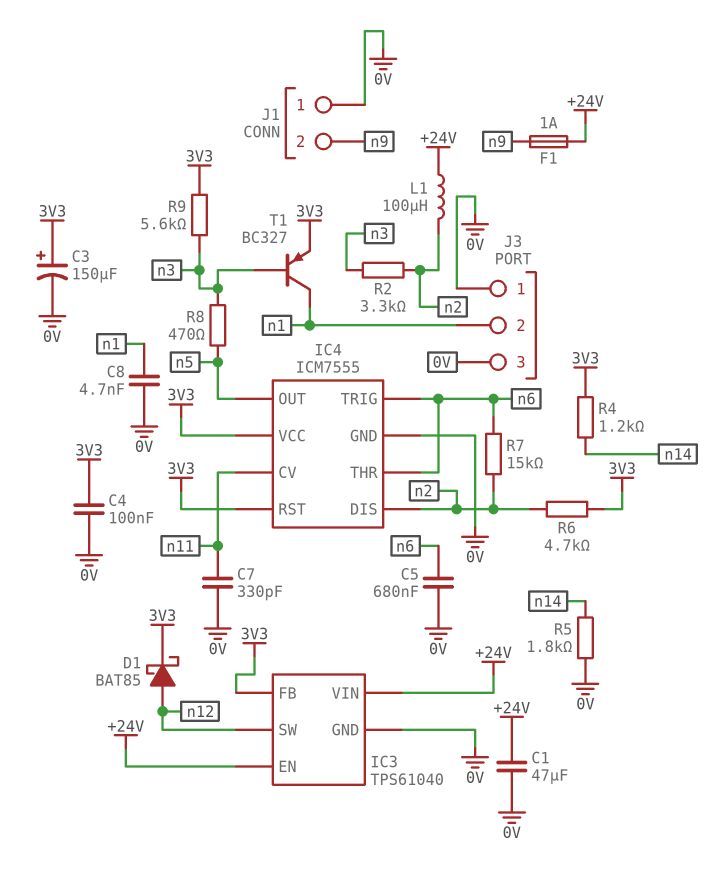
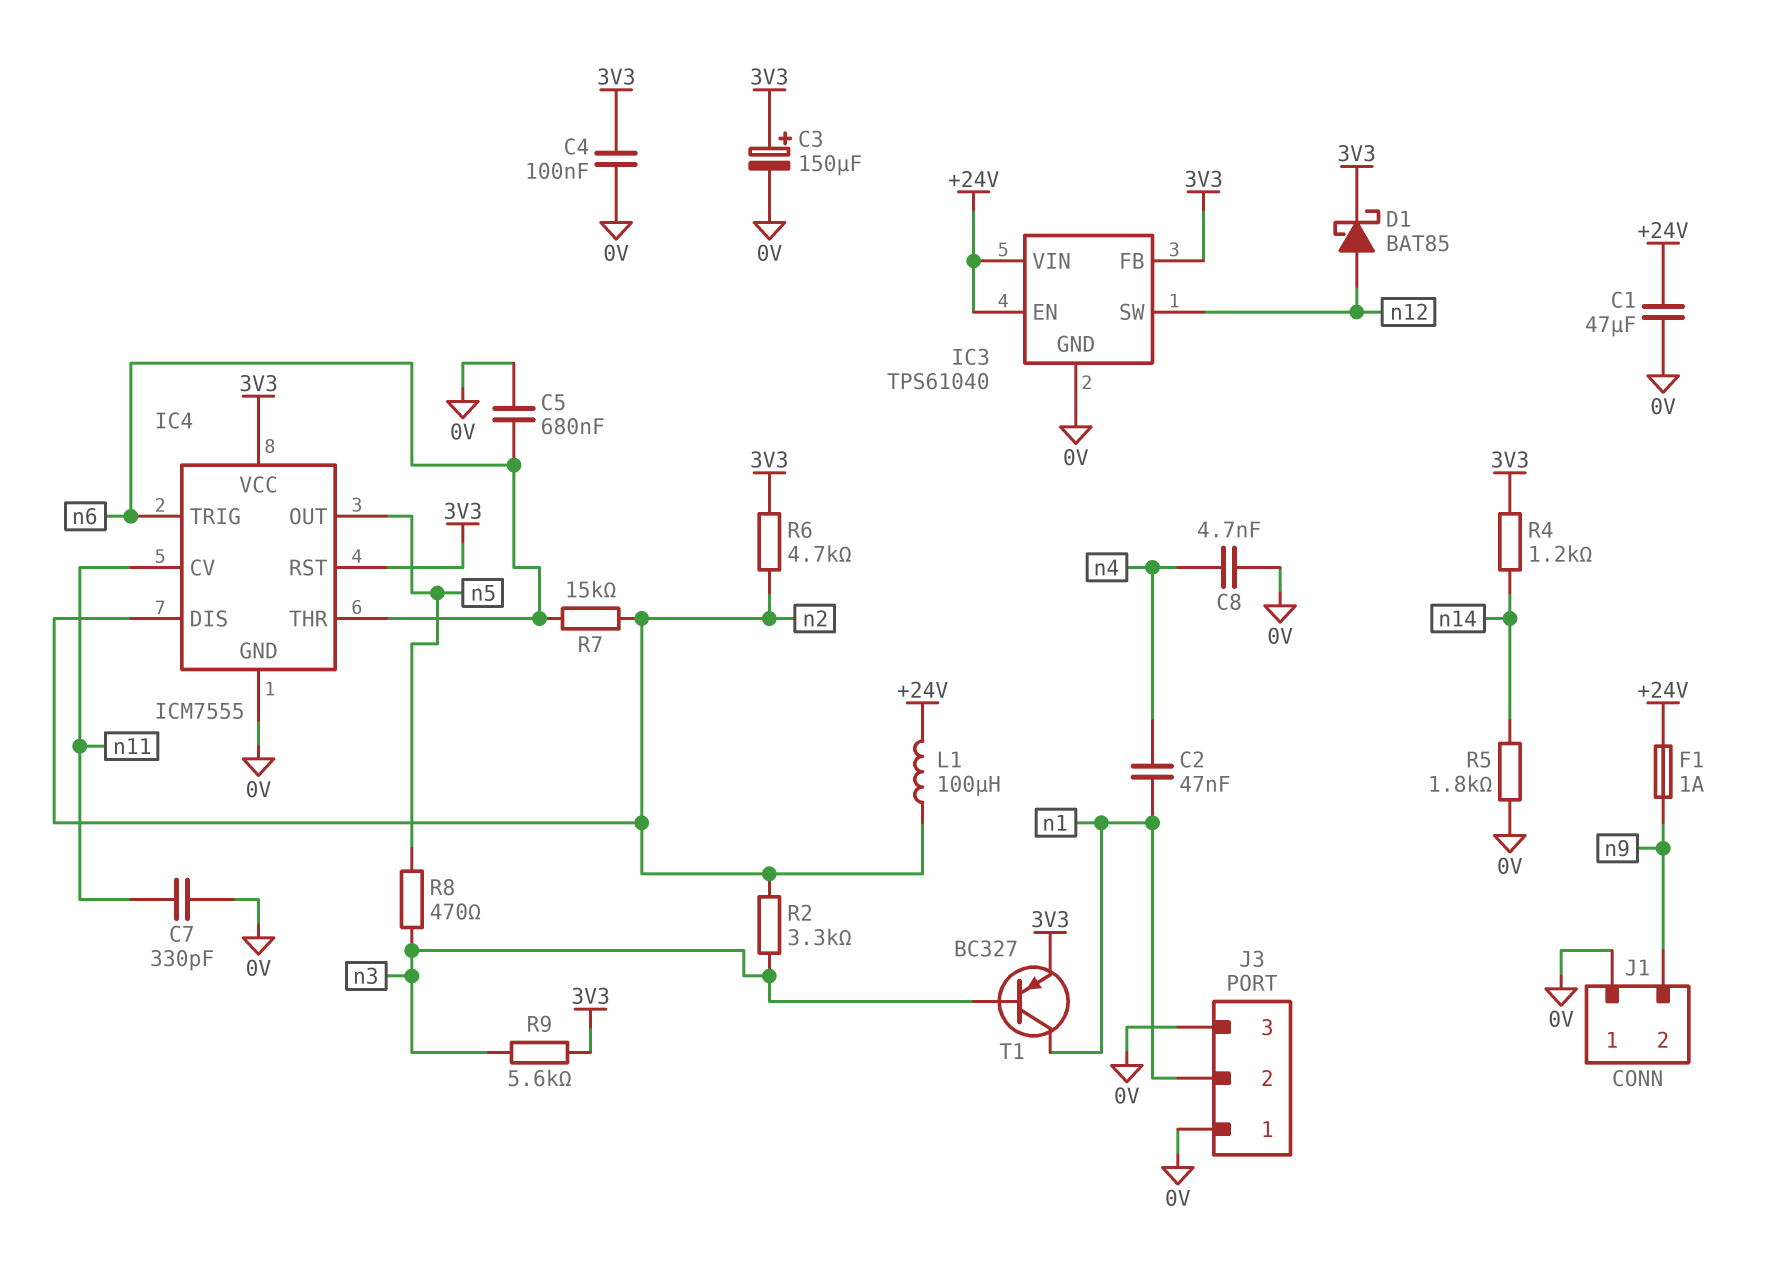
C2: none -> 47nF (n1, n4)
C8: 4.7nF (0V, n1) -> 4.7nF (0V, n4)

